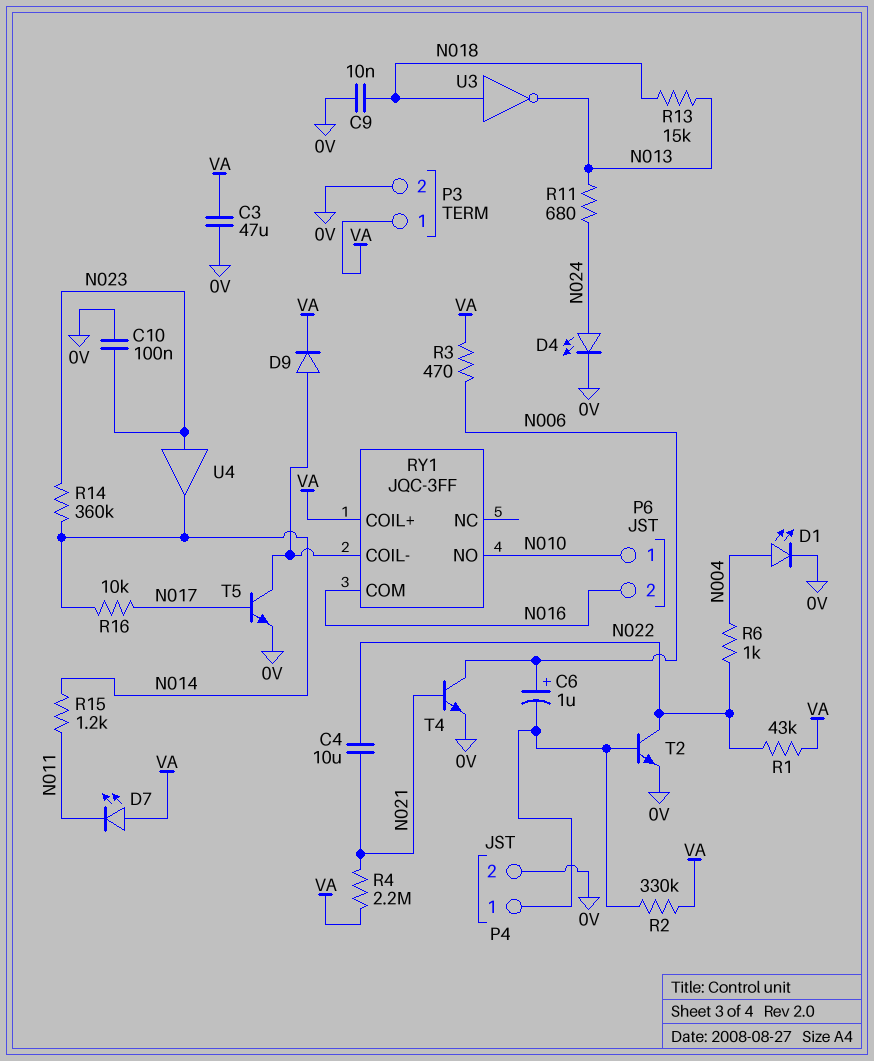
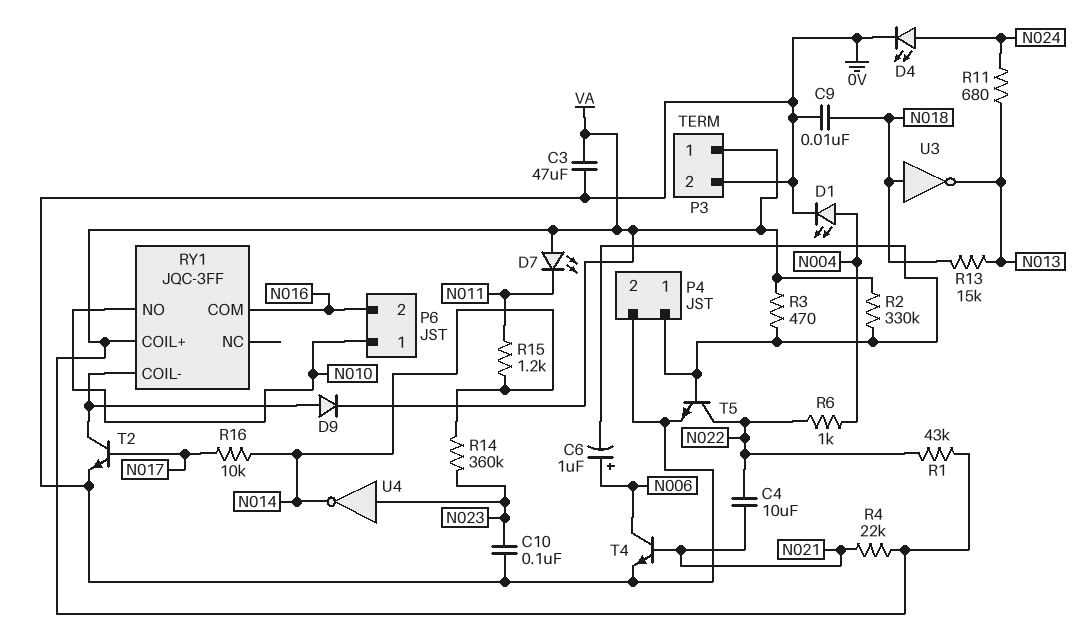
R3: 470 (N006, VA) -> 470 (P4/1, VA)
R4: 2.2M (N021, VA) -> 22k (N021, VA)
T2: NPN (B P4/1, C N022, E 0V) -> NPN (B N017, C RY1/COIL-, E 0V)
T5: NPN (B N017, C RY1/COIL-, E 0V) -> NPN (B P4/1, C N022, E 0V)
U4: buffer (in N023, out N014) -> NOT (in N023, out N014)

